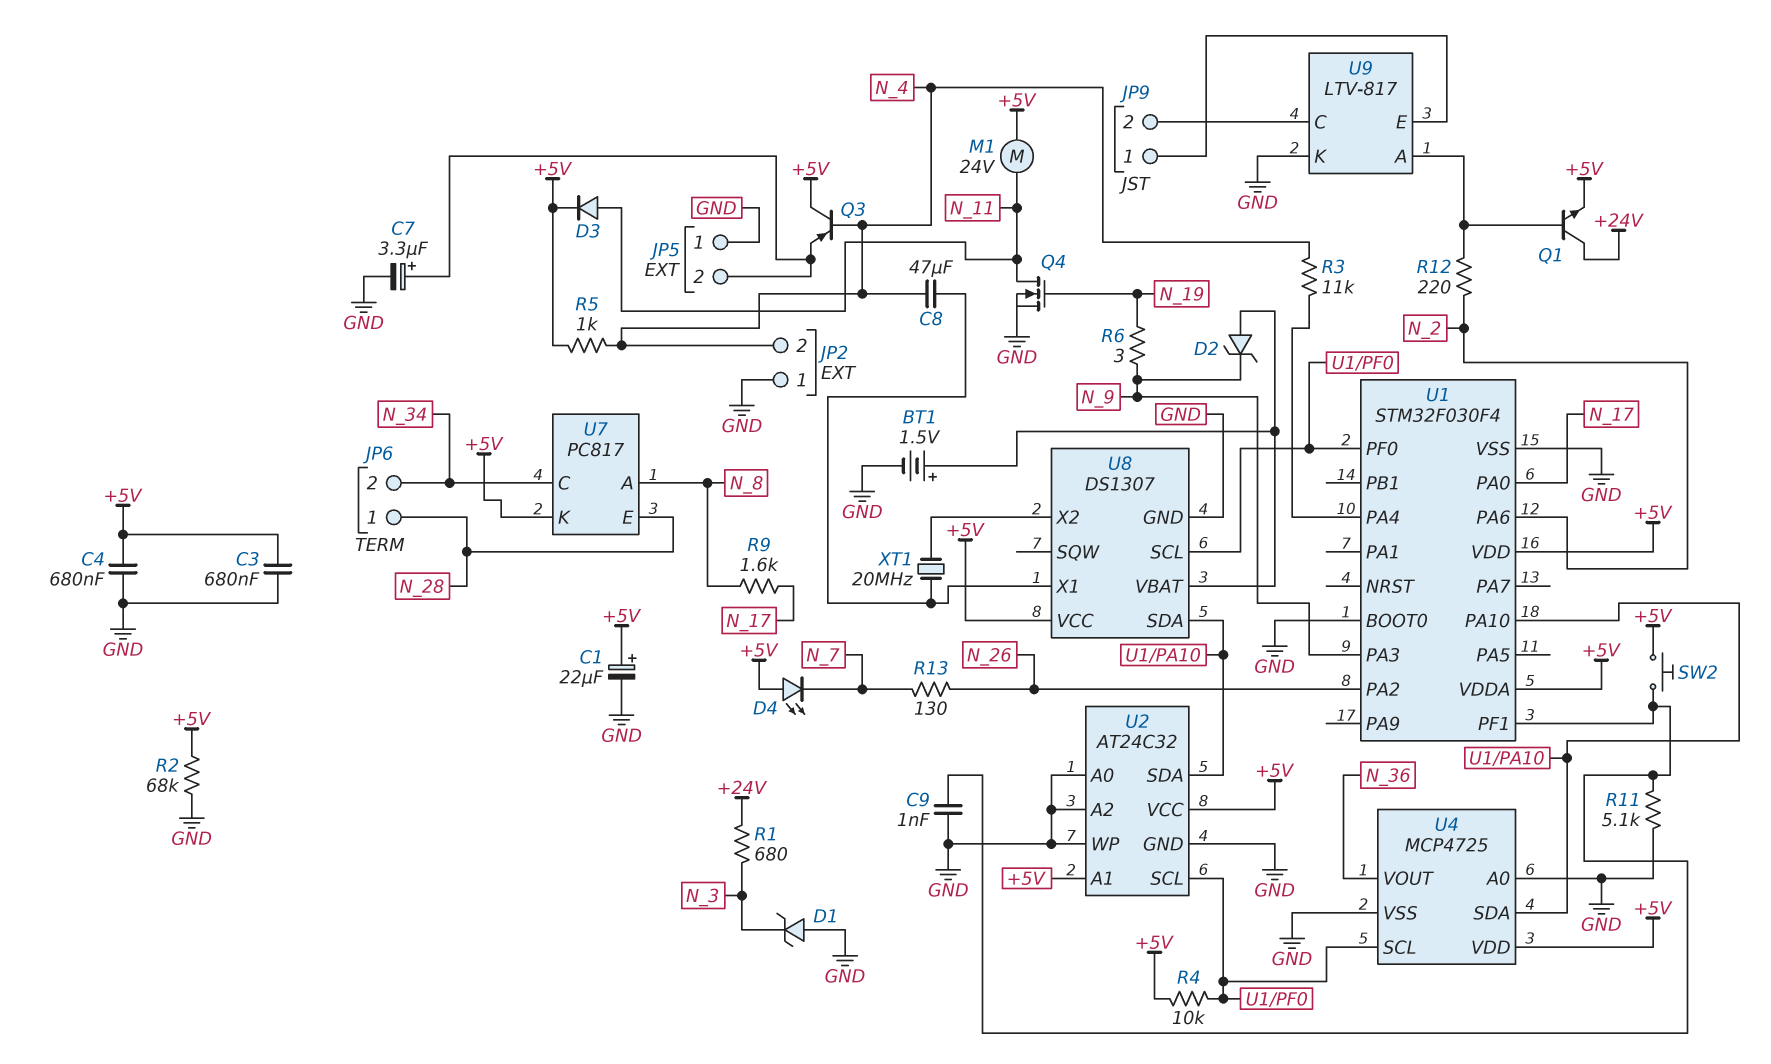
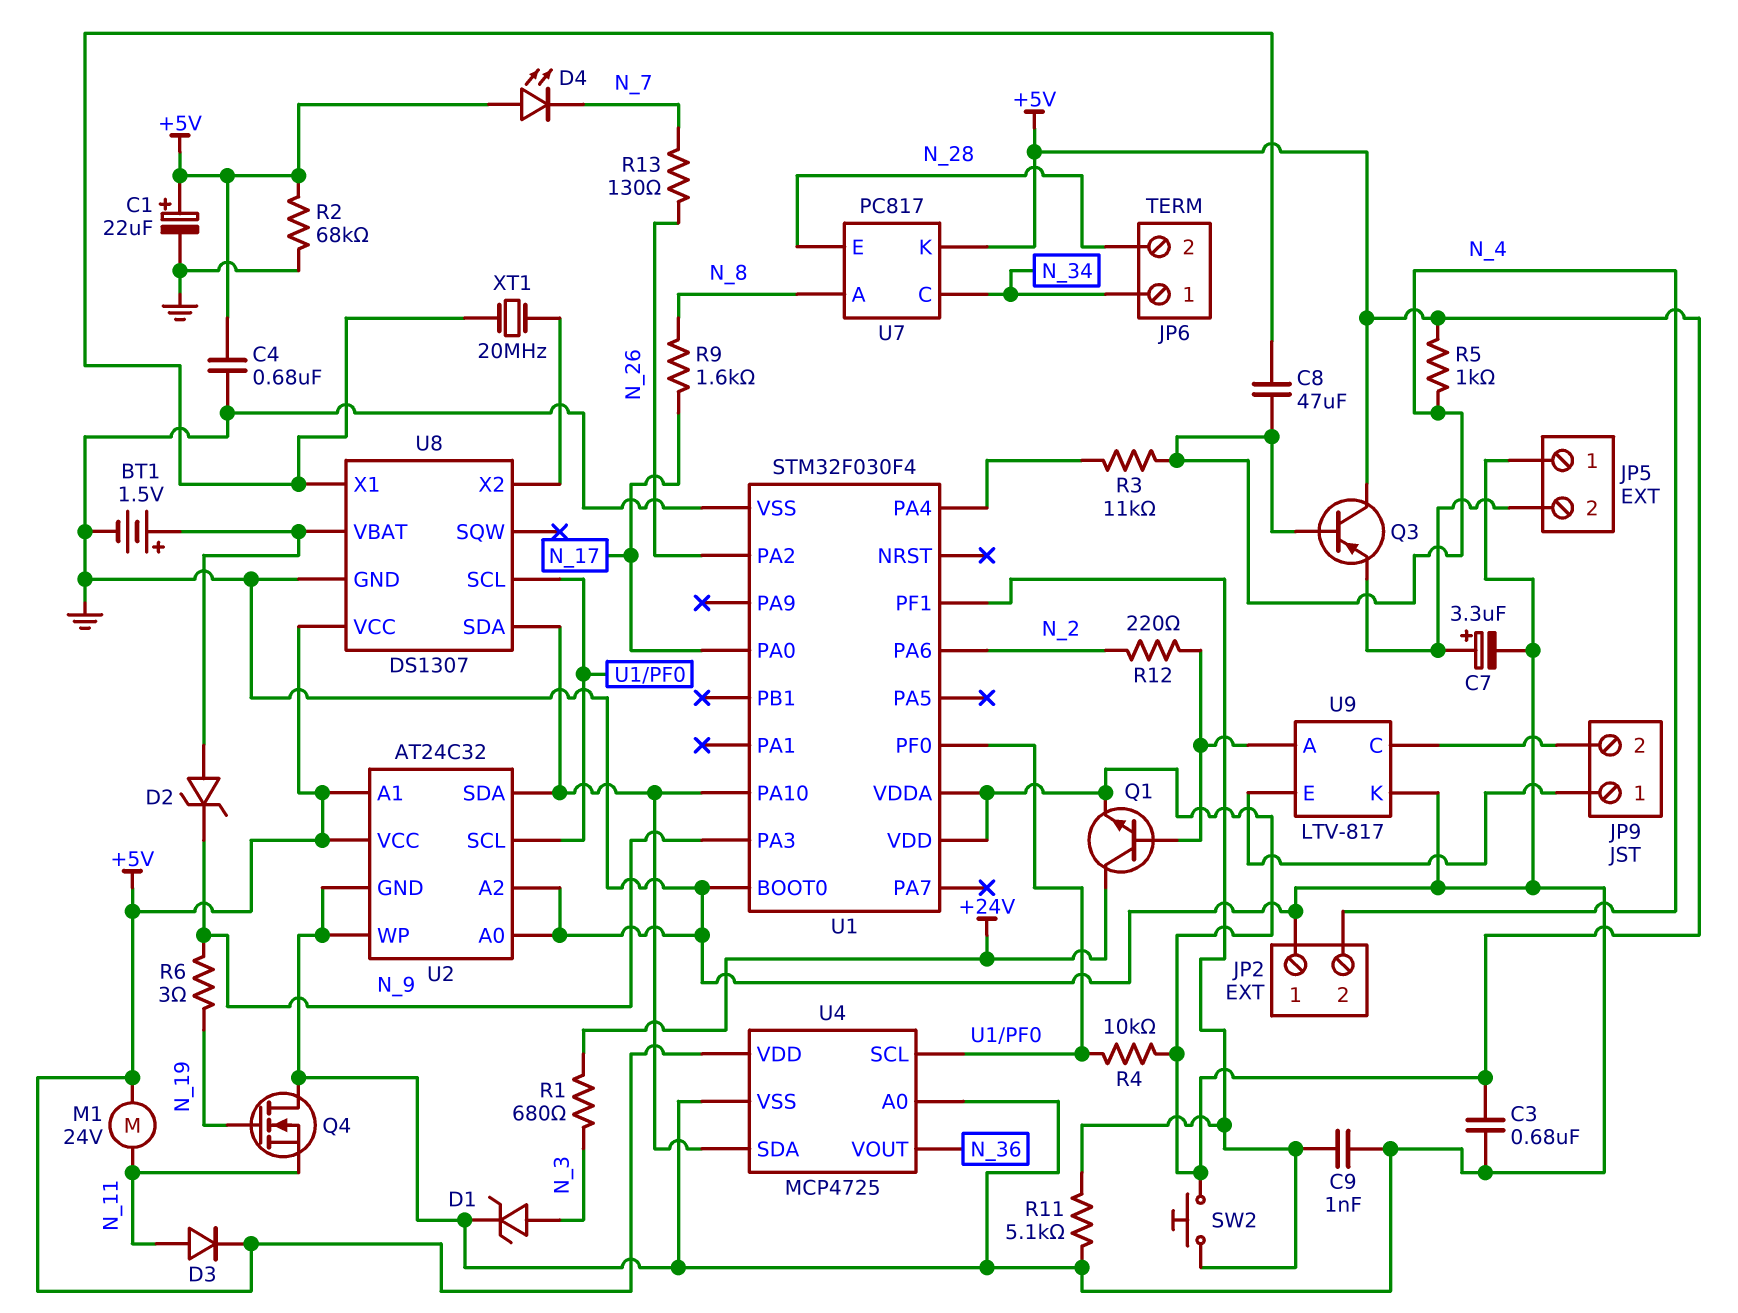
D1: zener (A GND, K N_3) -> zener (A N_3, K GND)
JP6 pin 1: N_28 -> N_34
JP6 pin 2: N_34 -> N_28
Q4: NMOS (G N_19, D N_11, S GND) -> NMOS (G N_19, D GND, S N_11)

